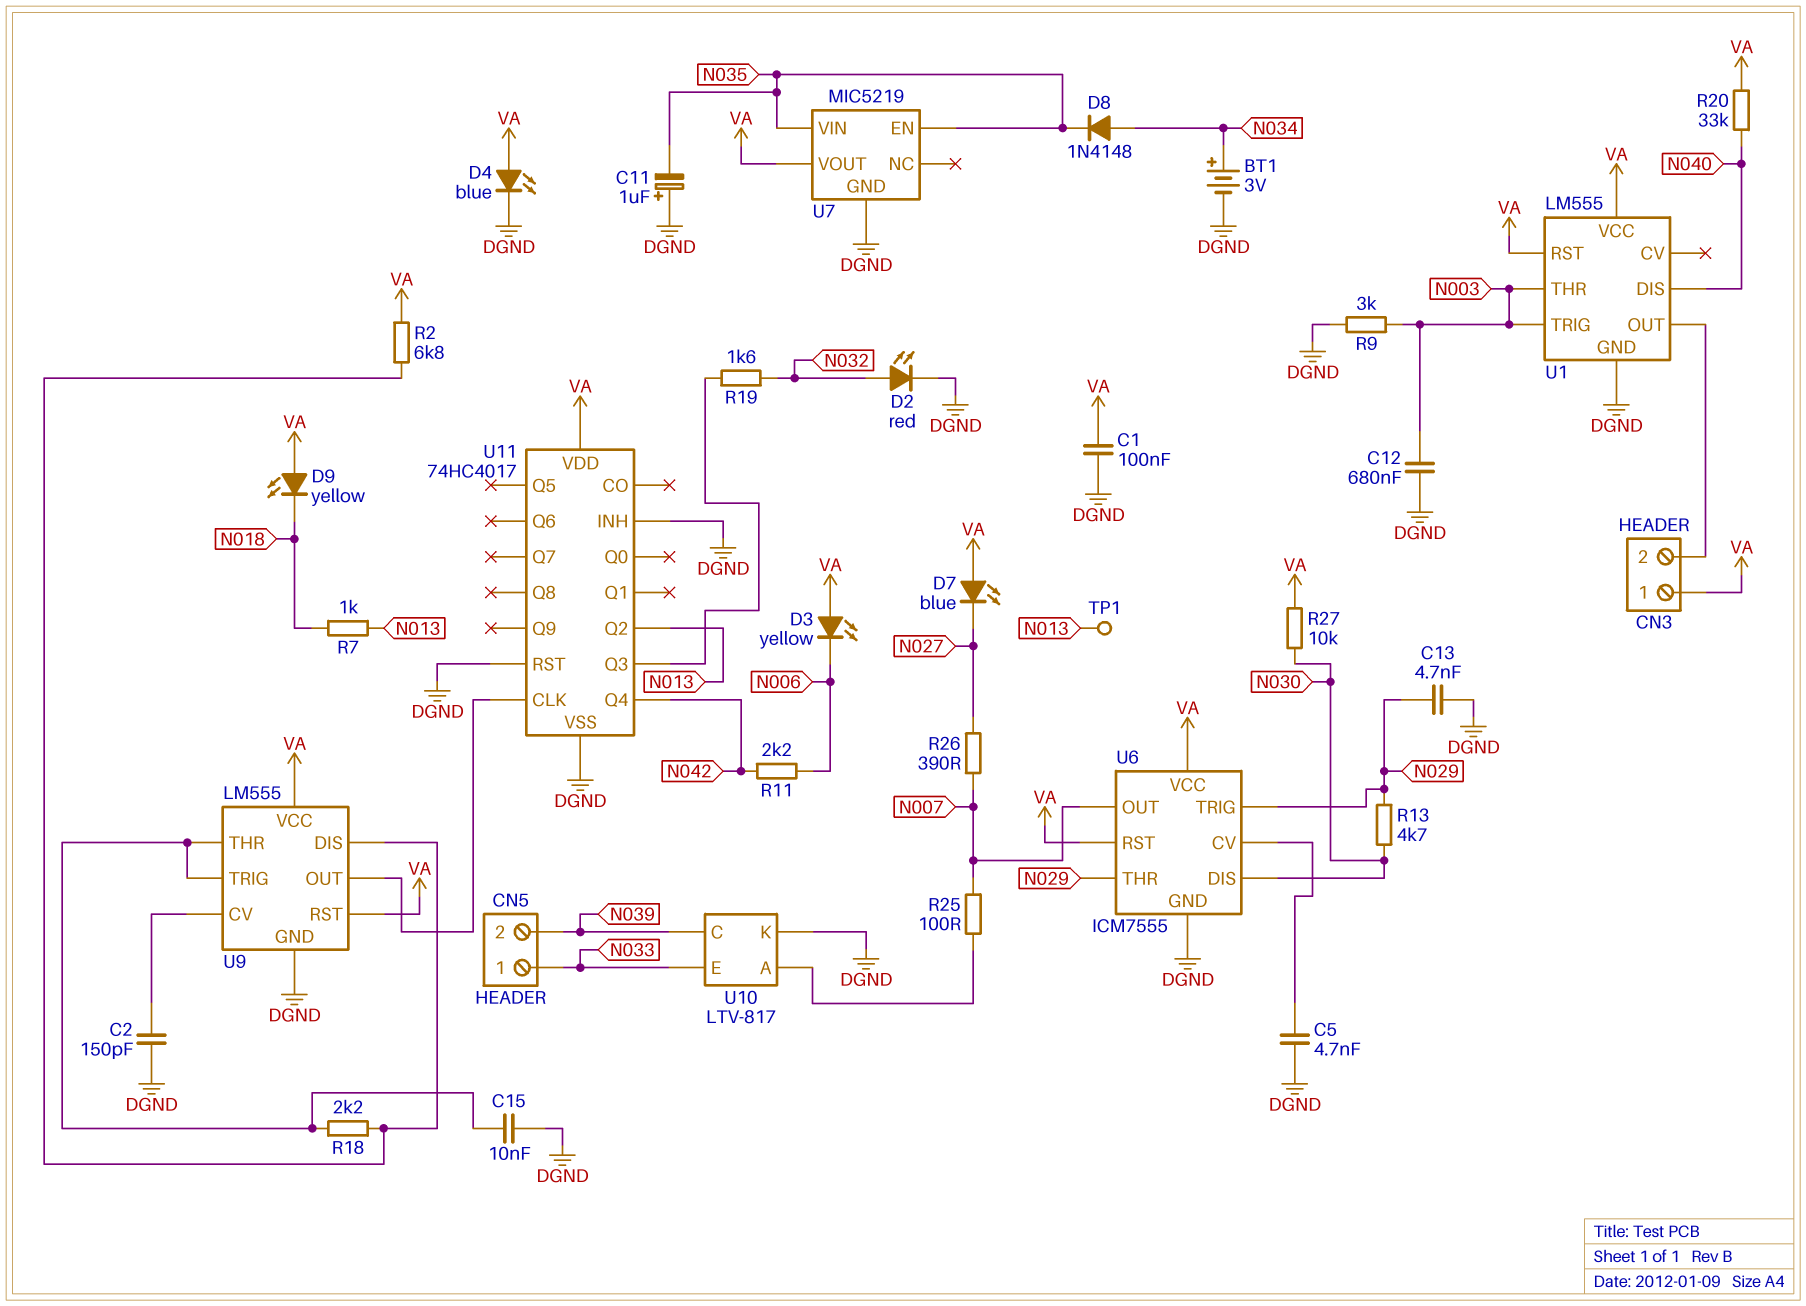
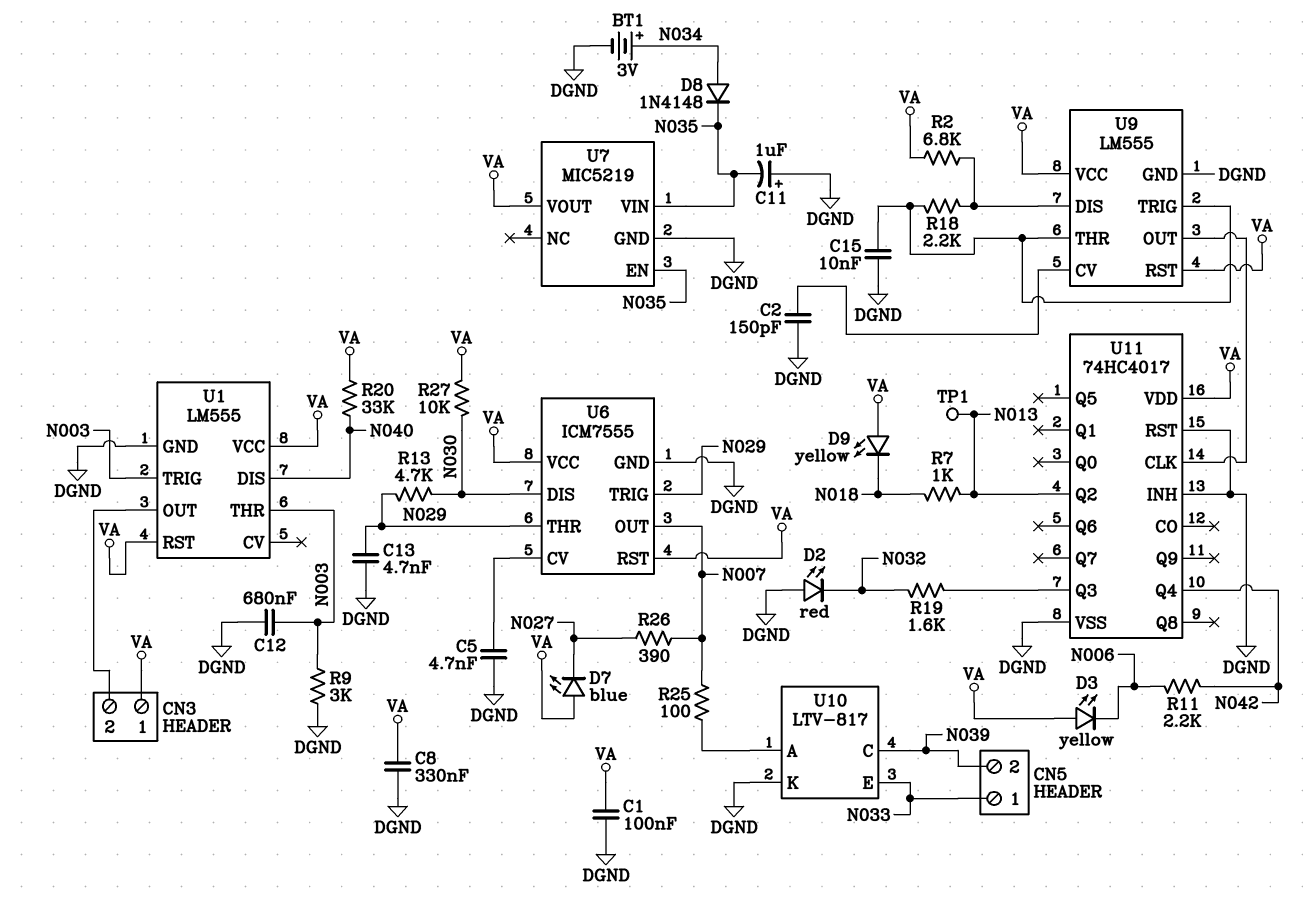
C8: none -> 330nF (DGND, VA)
D2: LED red (A N032, K DGND) -> LED red (A DGND, K N032)
D4: LED blue (A VA, K DGND) -> none

